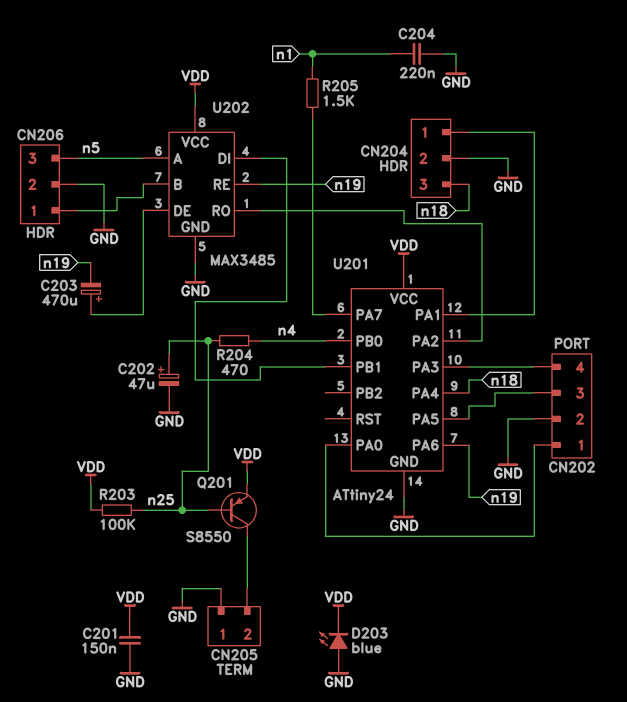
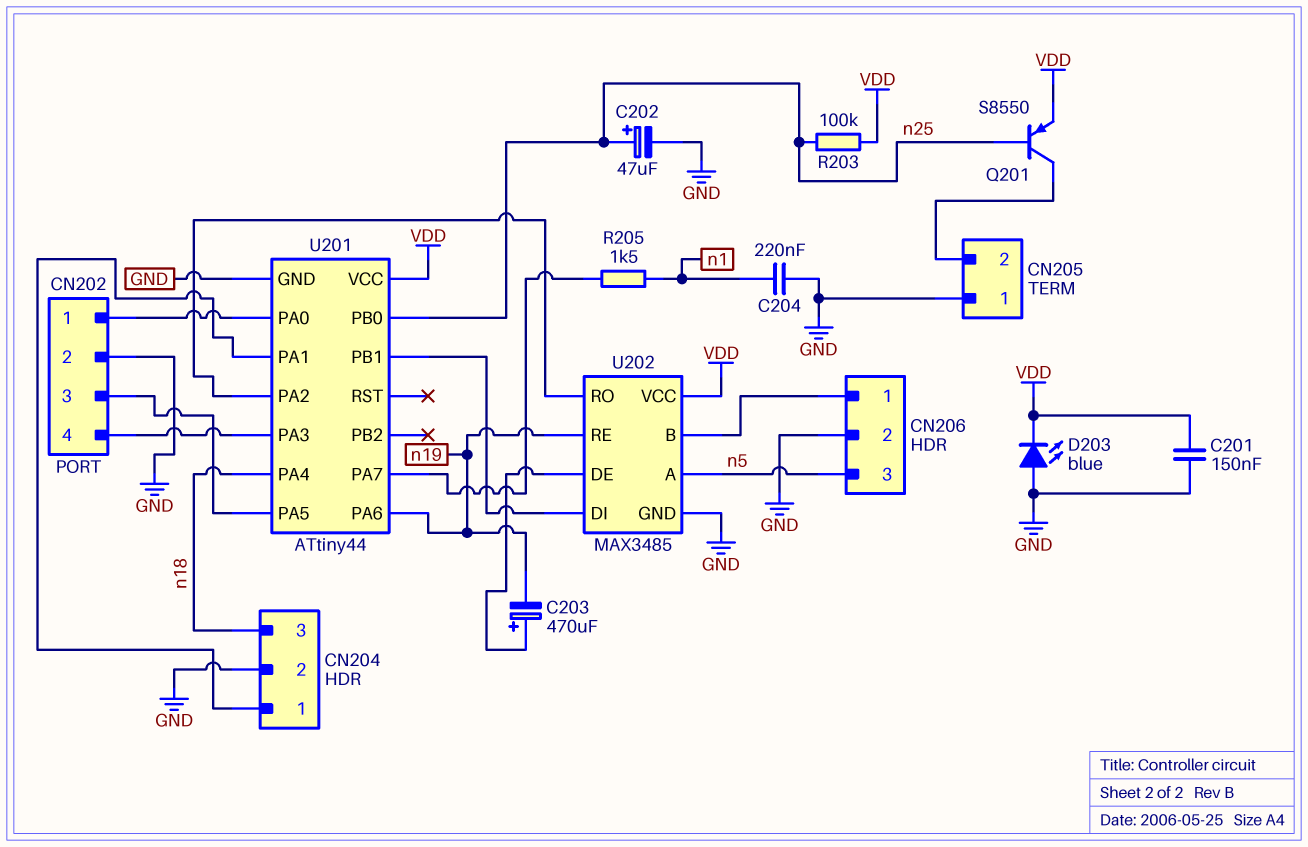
R204: 470 (n4, n25) -> none
U201: ATtiny24 -> ATtiny44
U201 pin PB0: n4 -> n25

